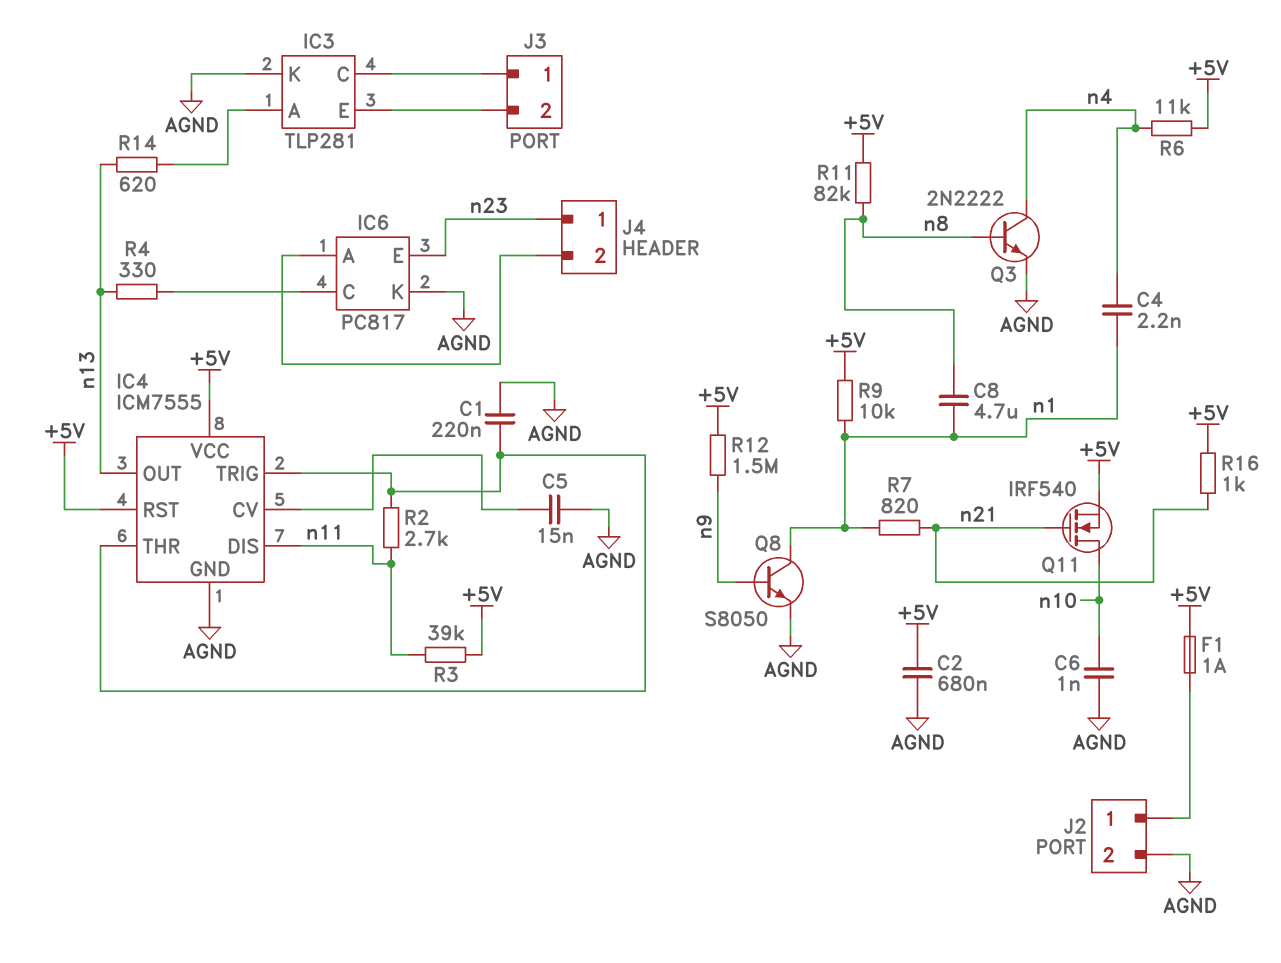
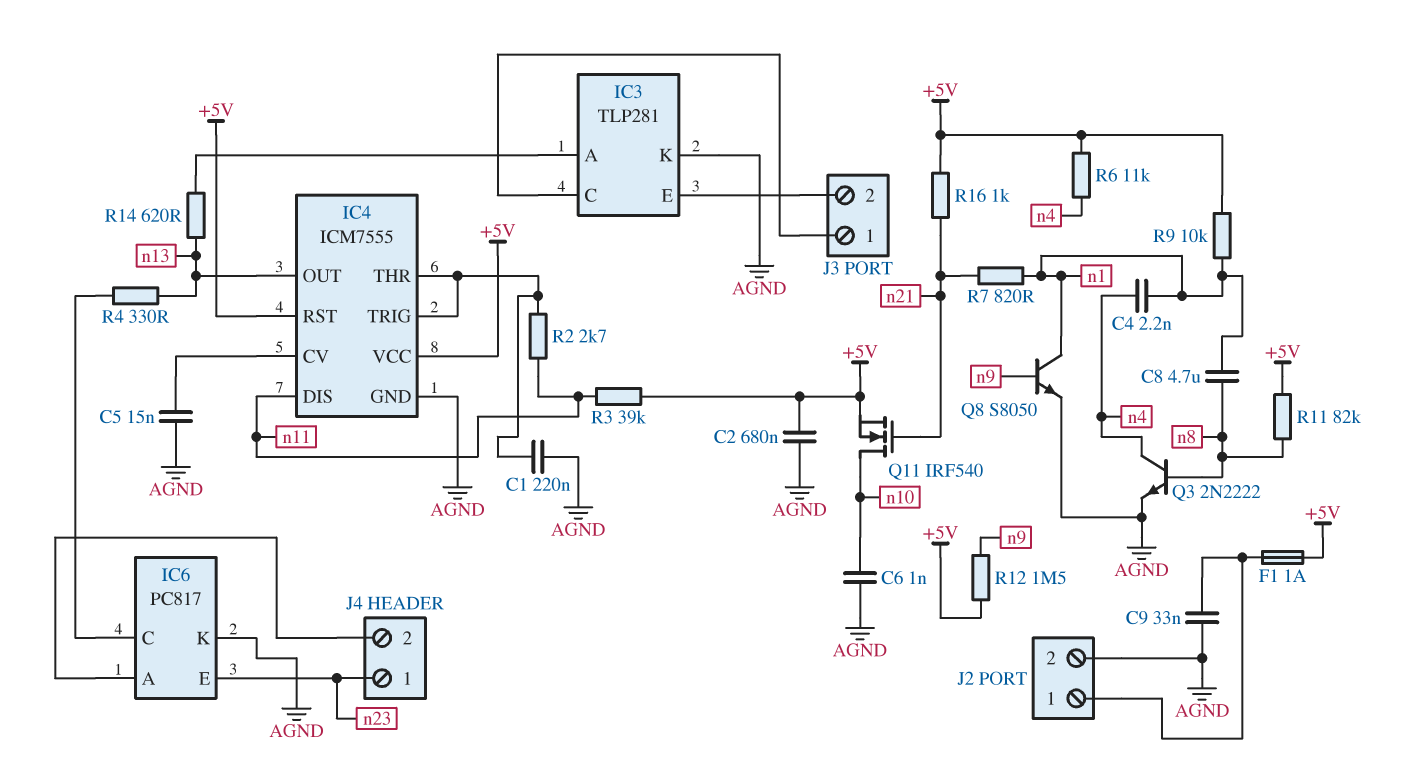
C9: none -> 33nF (AGND, J2/1)

